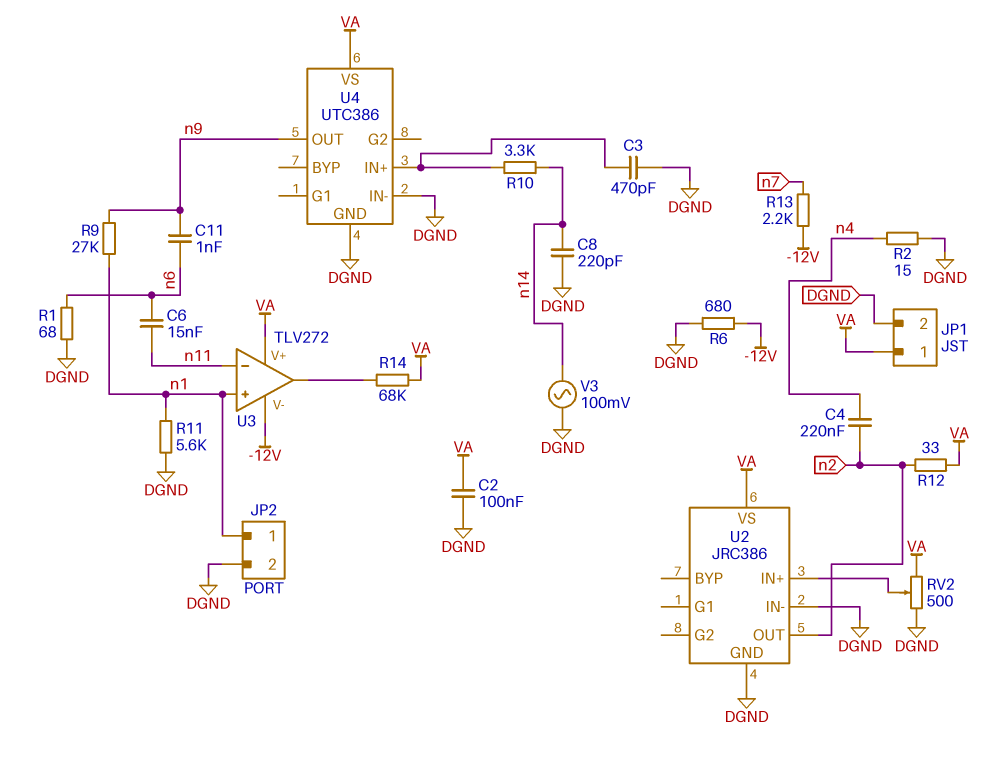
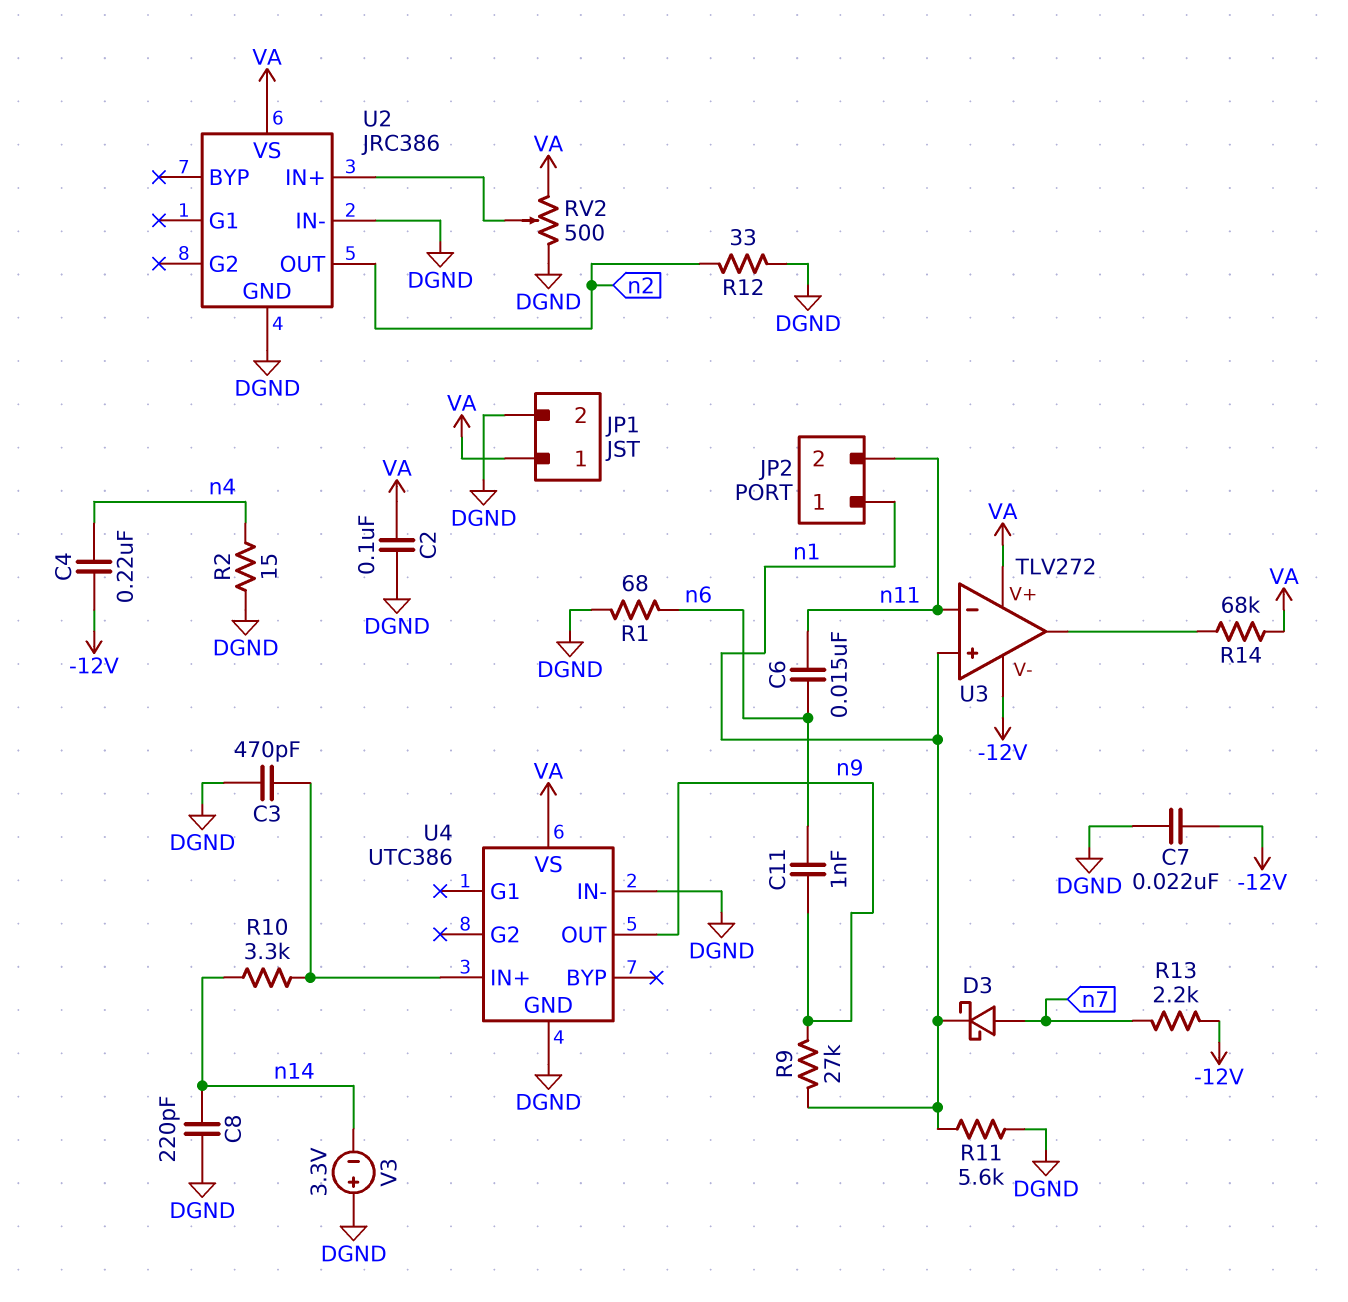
C4: 220nF (n2, n4) -> 220nF (-12V, n4)
C7: none -> 22nF (-12V, DGND)
D3: none -> schottky (A n7, K n1)
JP2 pin 2: DGND -> n11
R6: 680 (-12V, DGND) -> none
R12: 33 (VA, n2) -> 33 (DGND, n2)
V3: AC 100mV (DGND, n14) -> 3.3V (plus DGND, minus n14)

